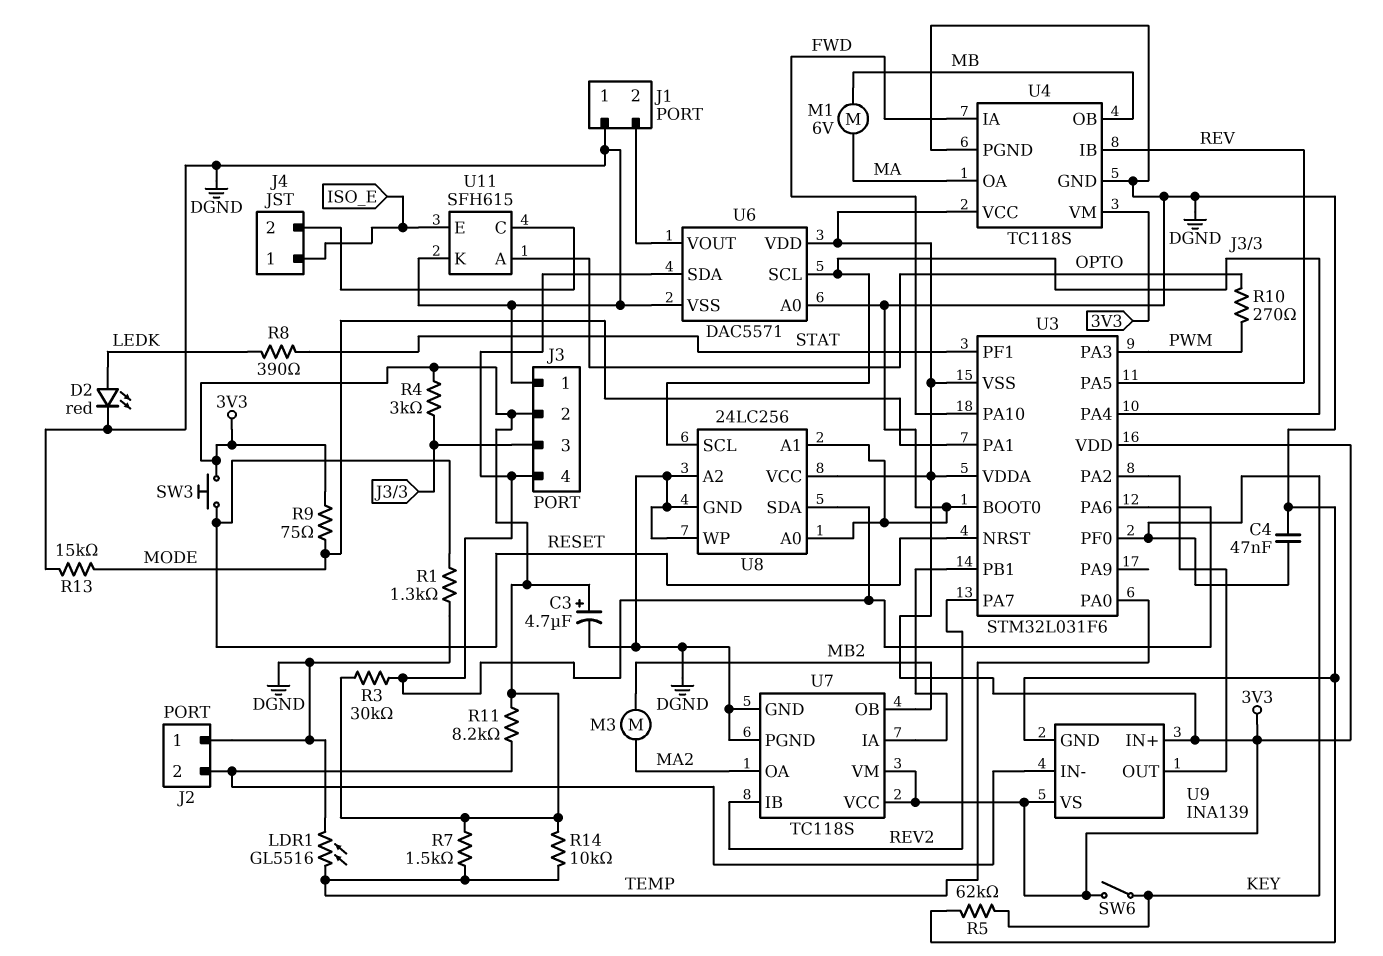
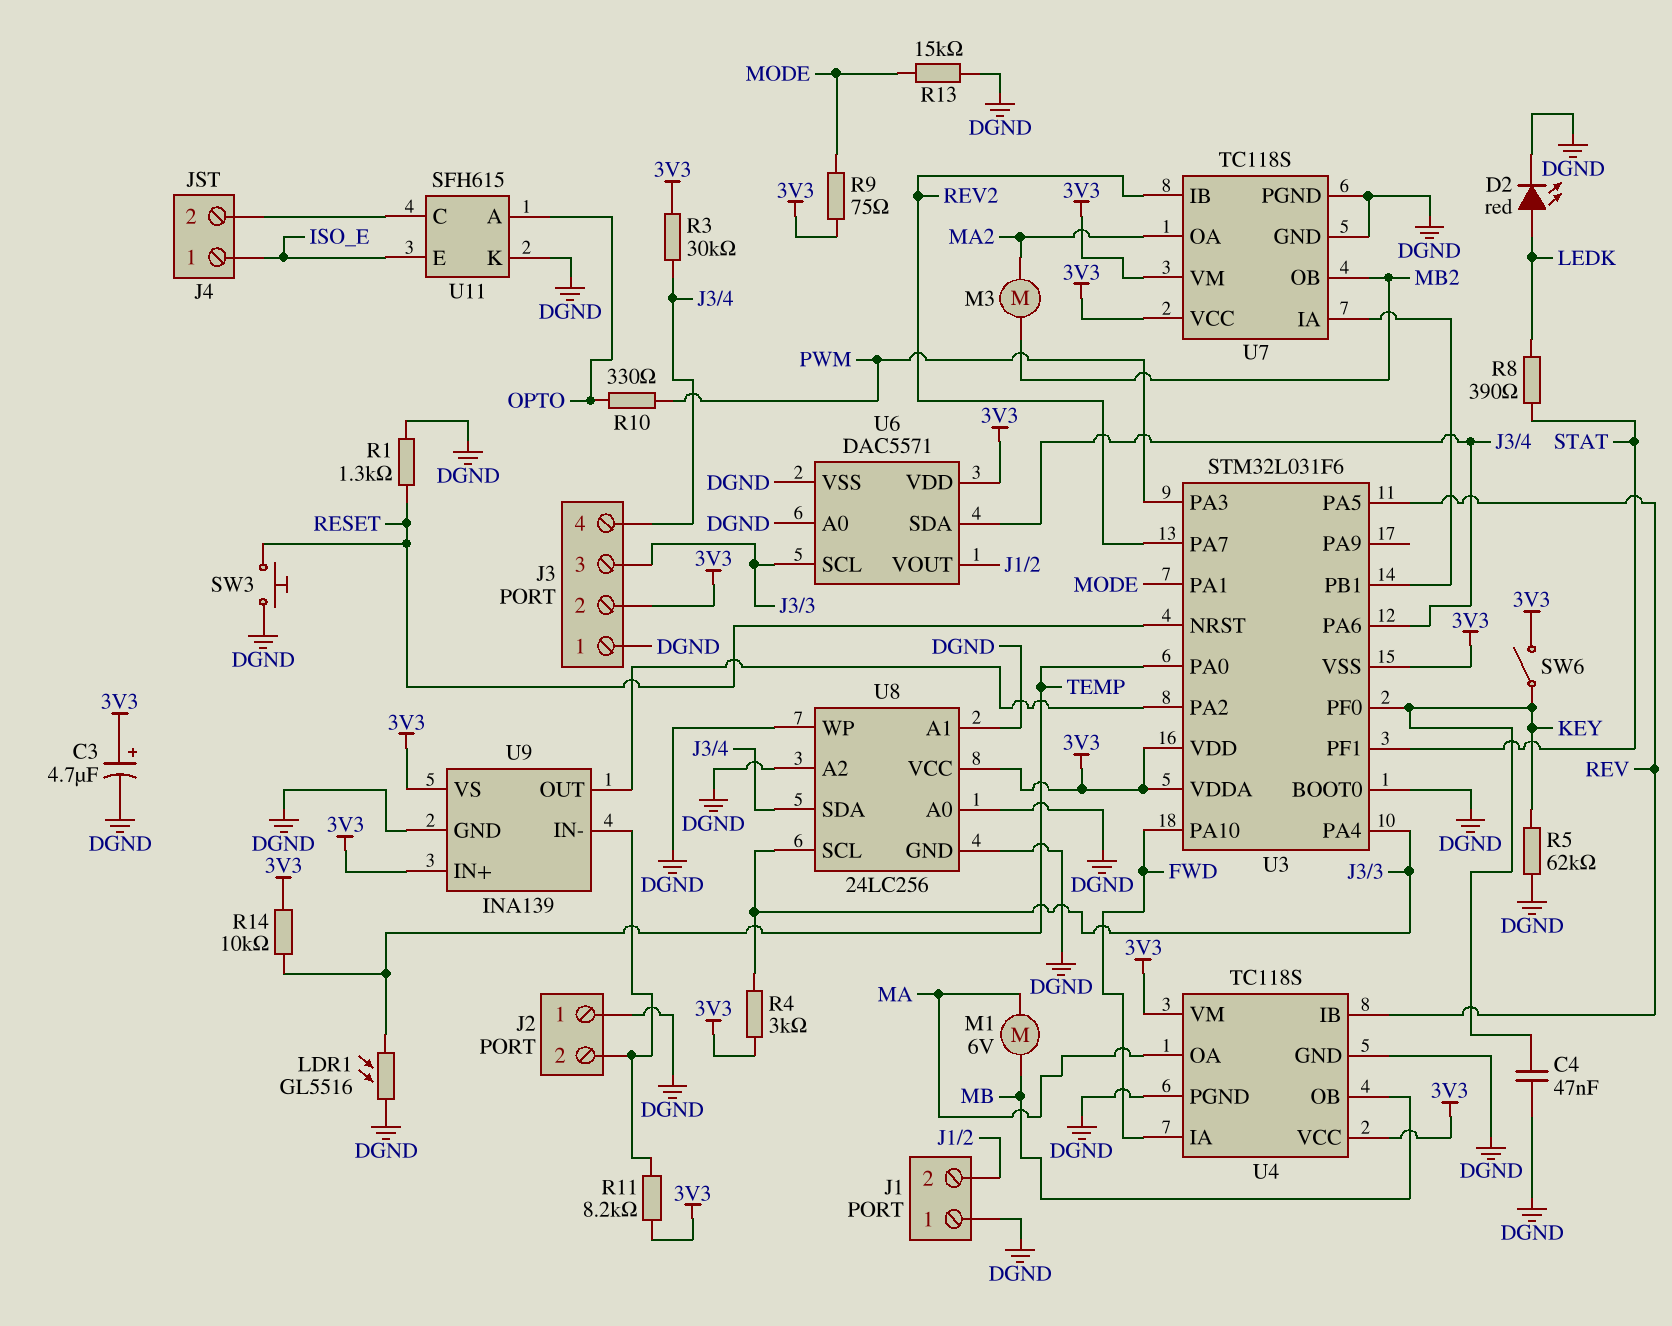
R7: 1.5k (3V3, TEMP) -> none
R10: 270 (OPTO, PWM) -> 330 (OPTO, PWM)
SW3: button (3V3, RESET) -> button (DGND, RESET)

